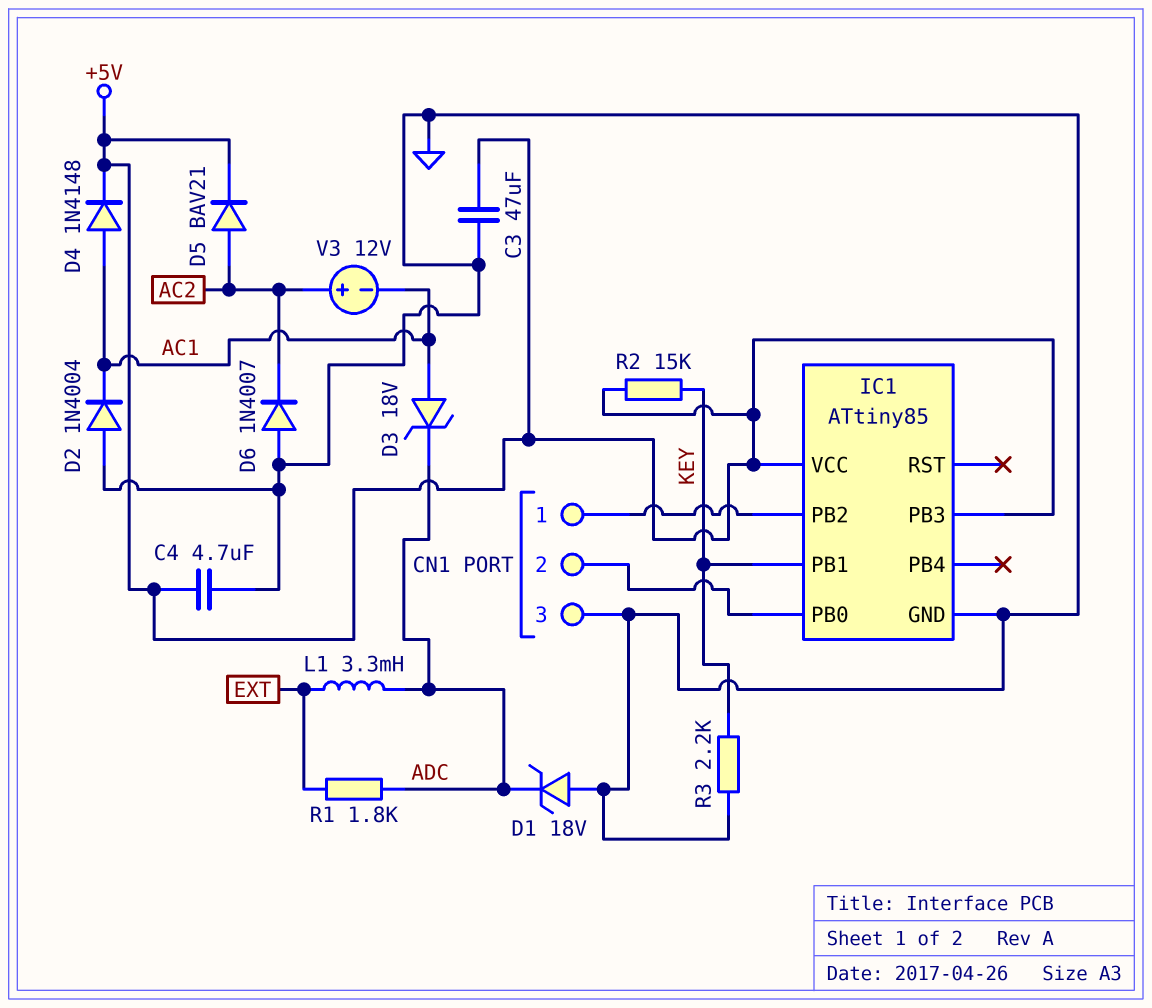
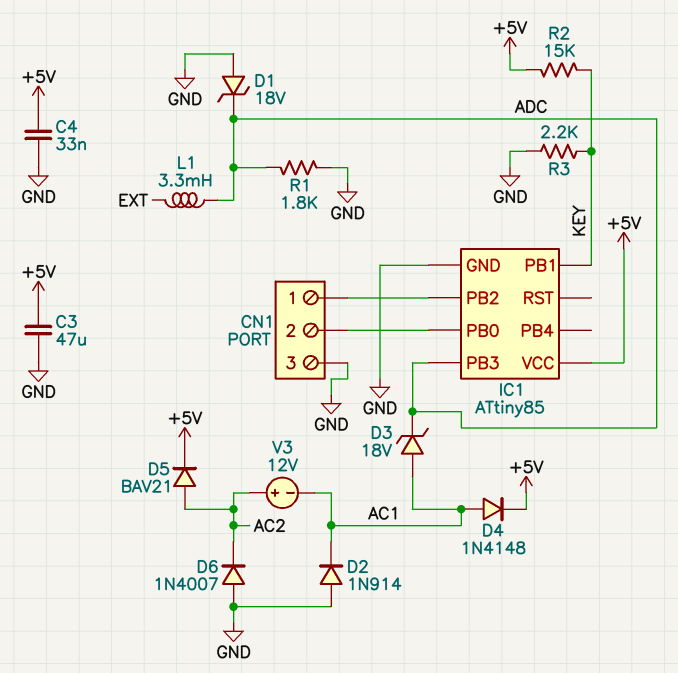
C4: 4.7uF (+5V, GND) -> 33nF (+5V, GND)
D2: diode 1N4004 (A GND, K AC1) -> diode 1N914 (A GND, K AC1)
IC1 pin PB3: +5V -> ADC
R1: 1.8k (ADC, EXT) -> 1.8k (ADC, GND)

